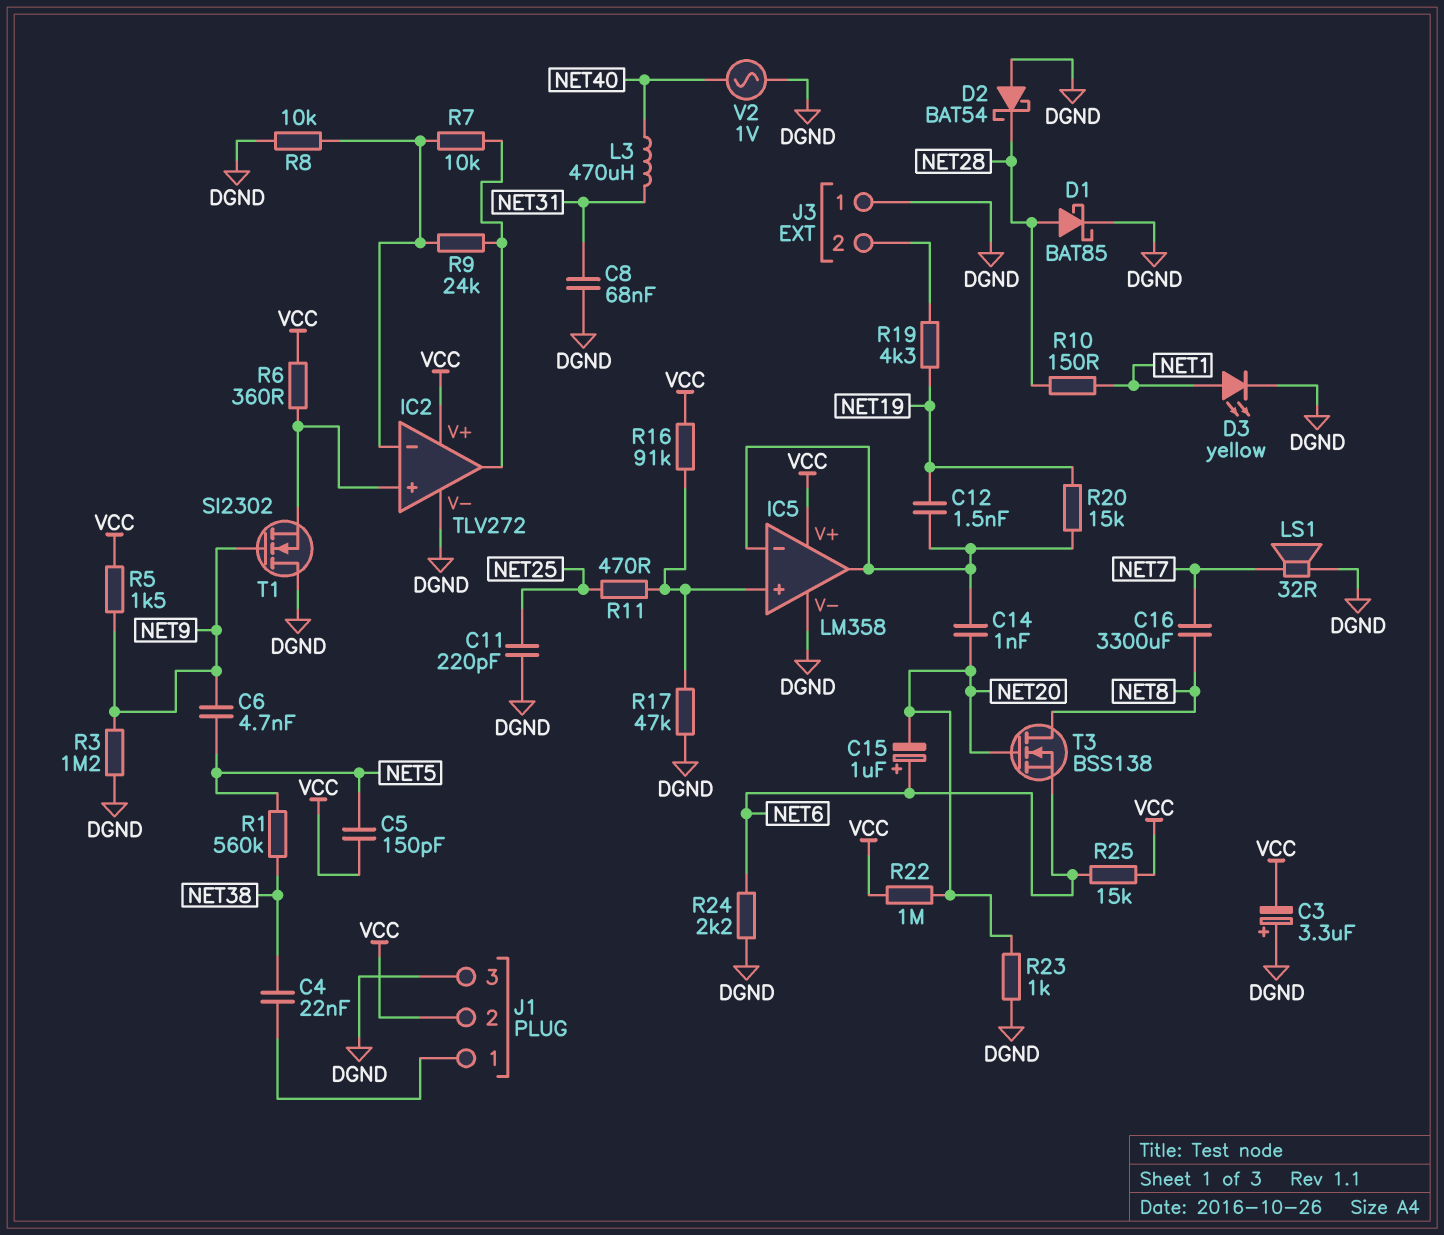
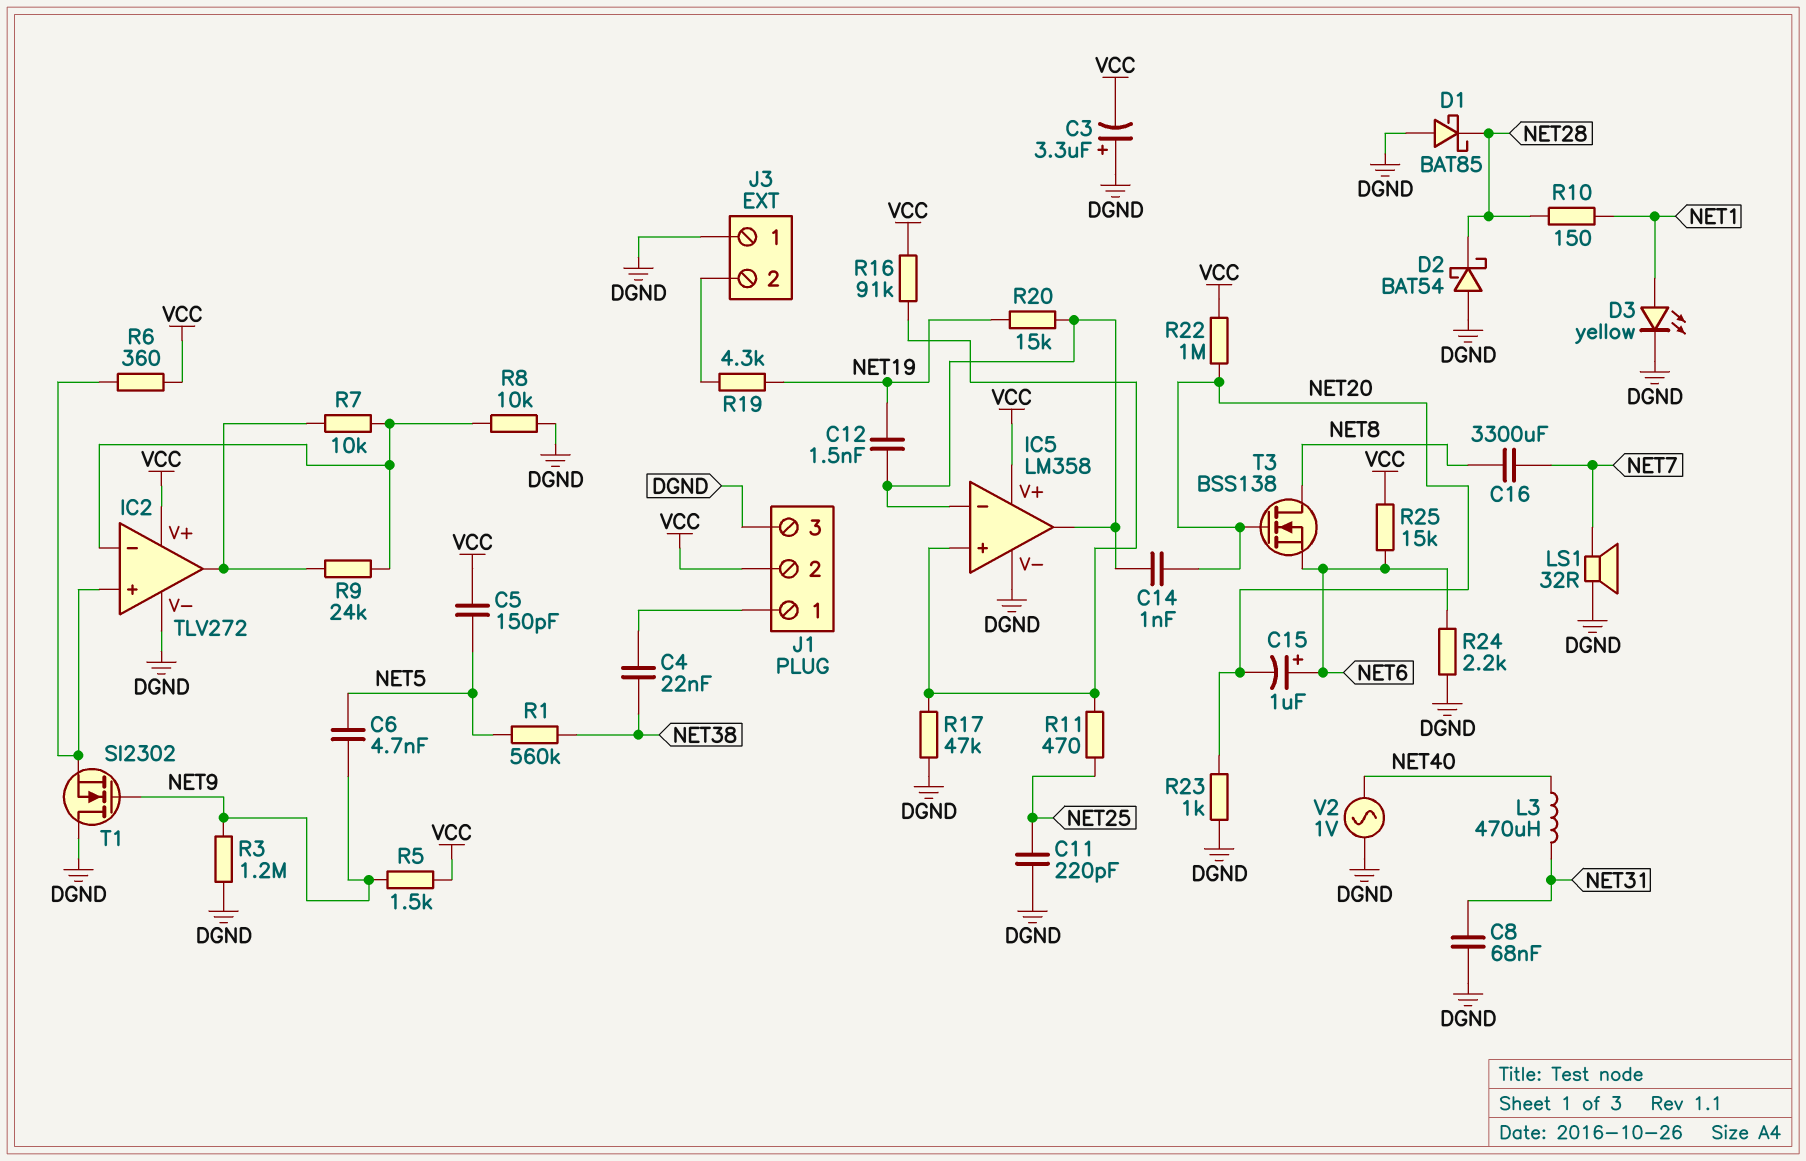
D1: schottky BAT85 (A NET28, K DGND) -> schottky BAT85 (A DGND, K NET28)

